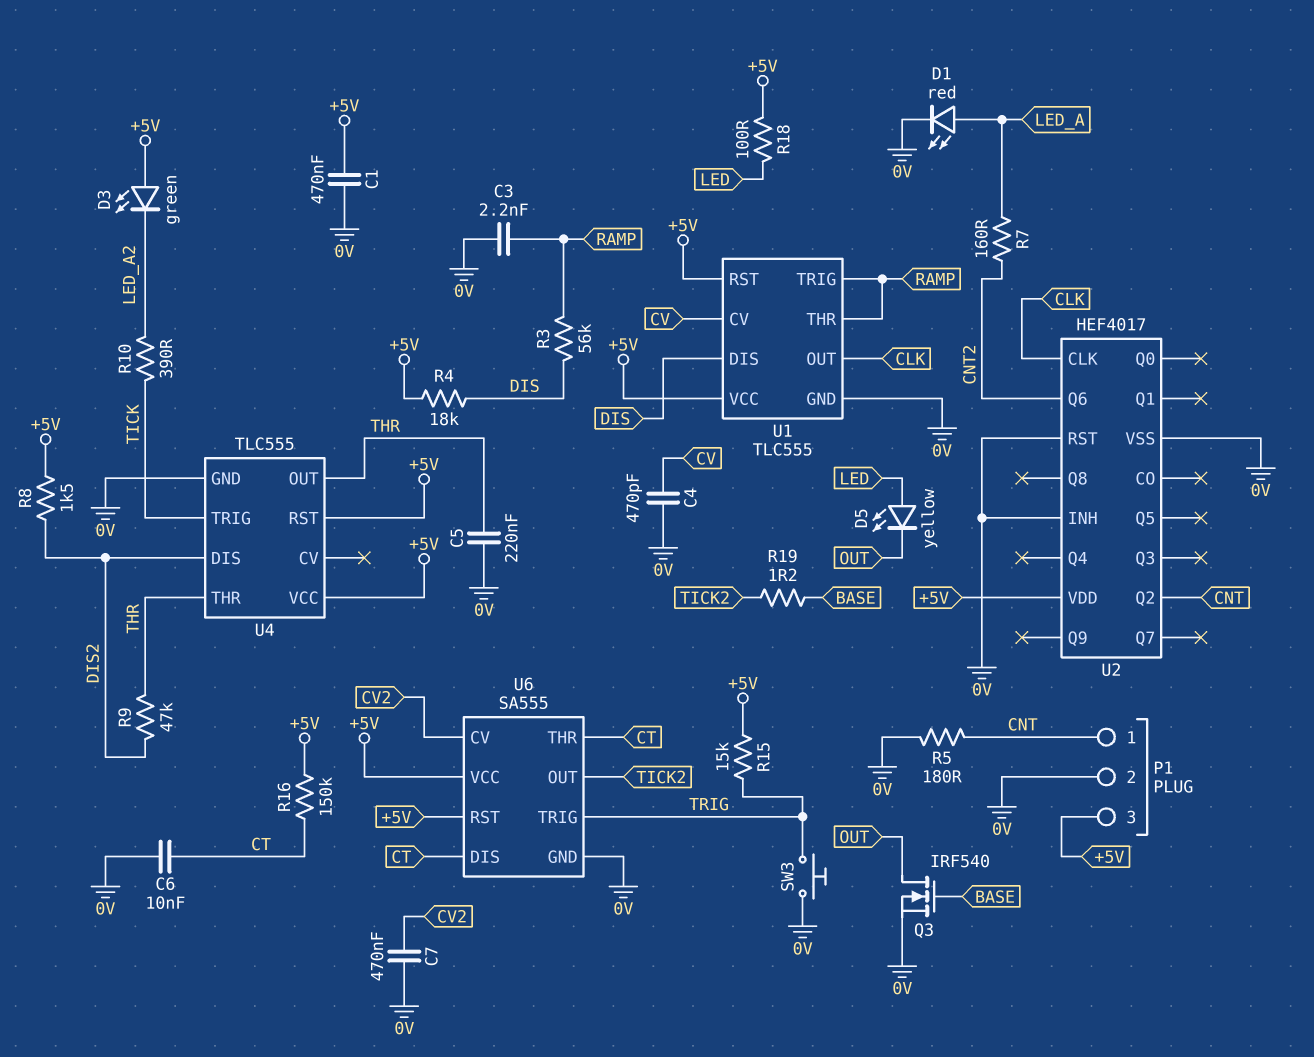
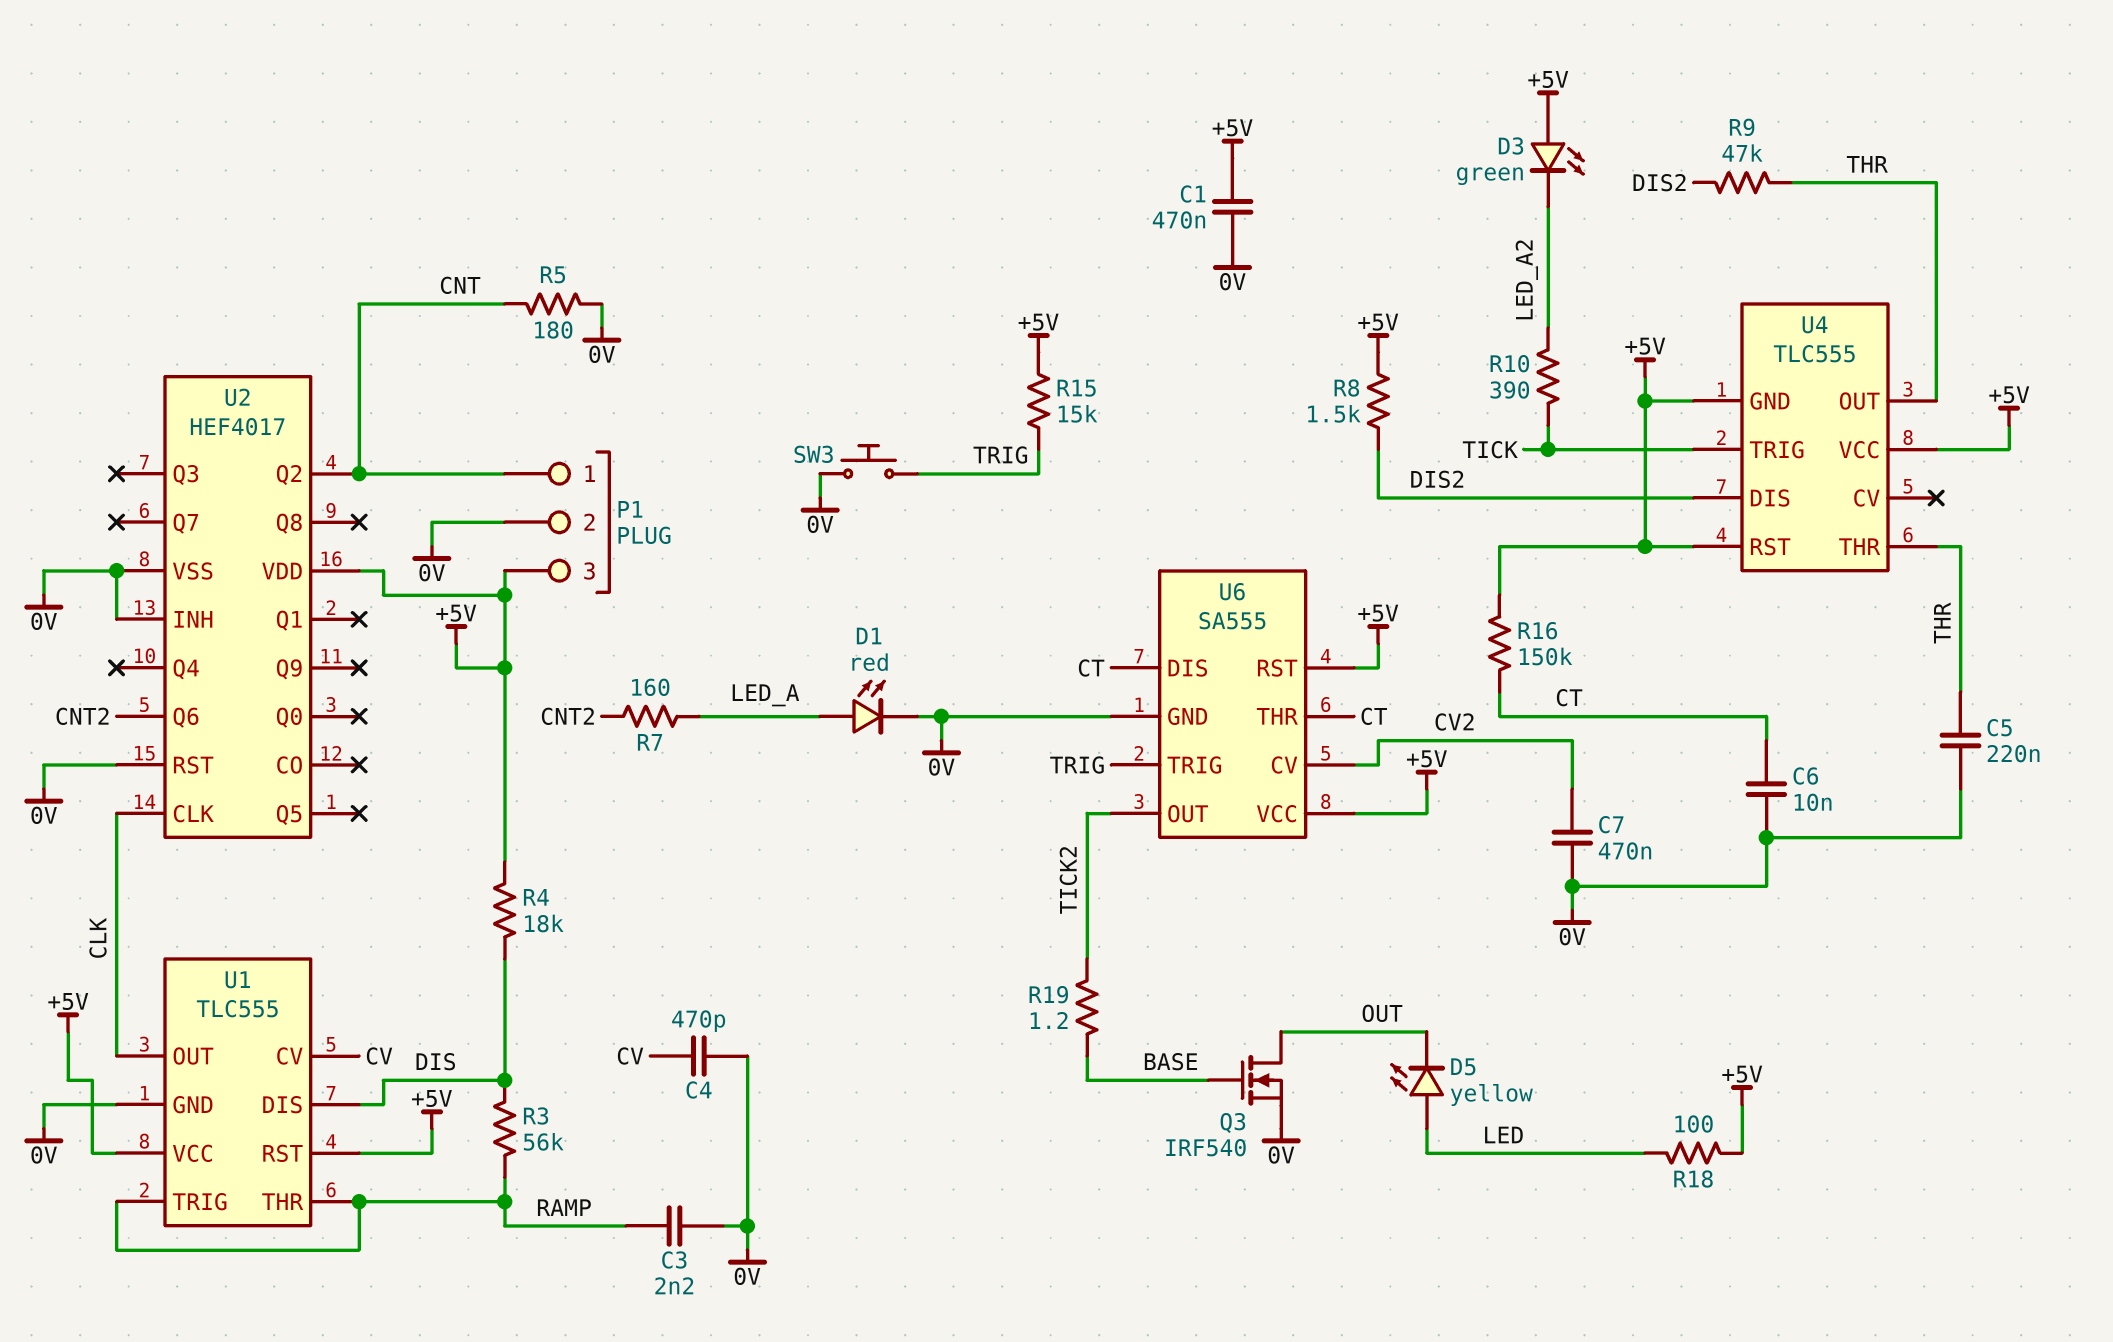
U4 pin GND: 0V -> +5V

